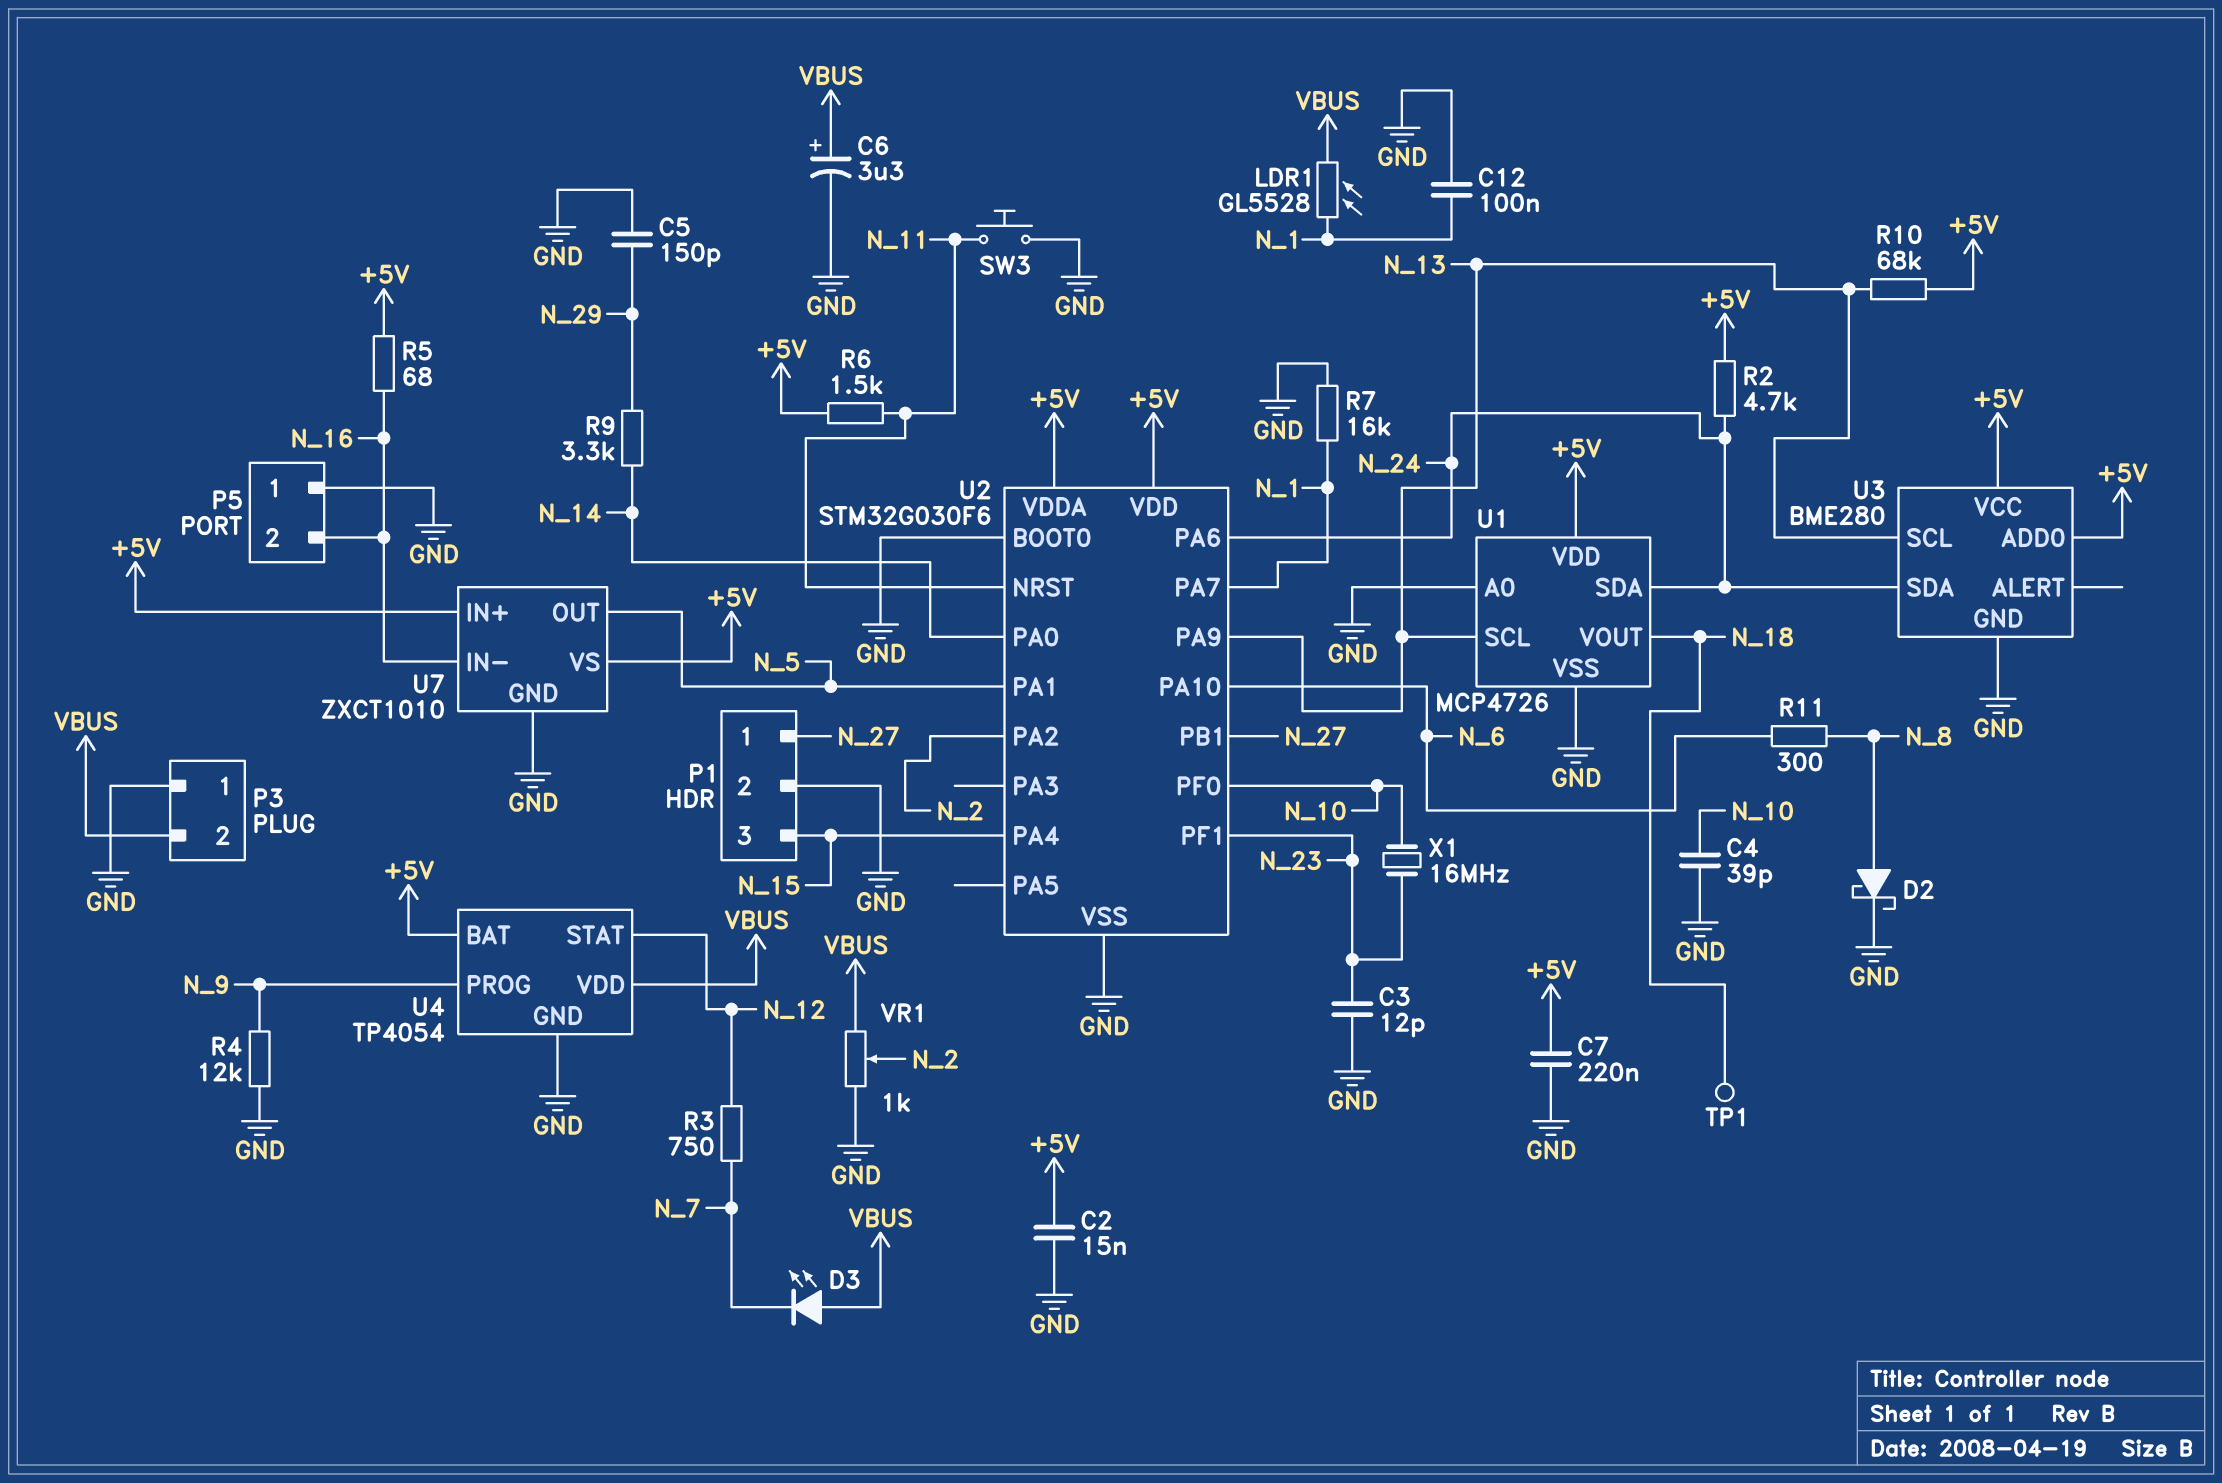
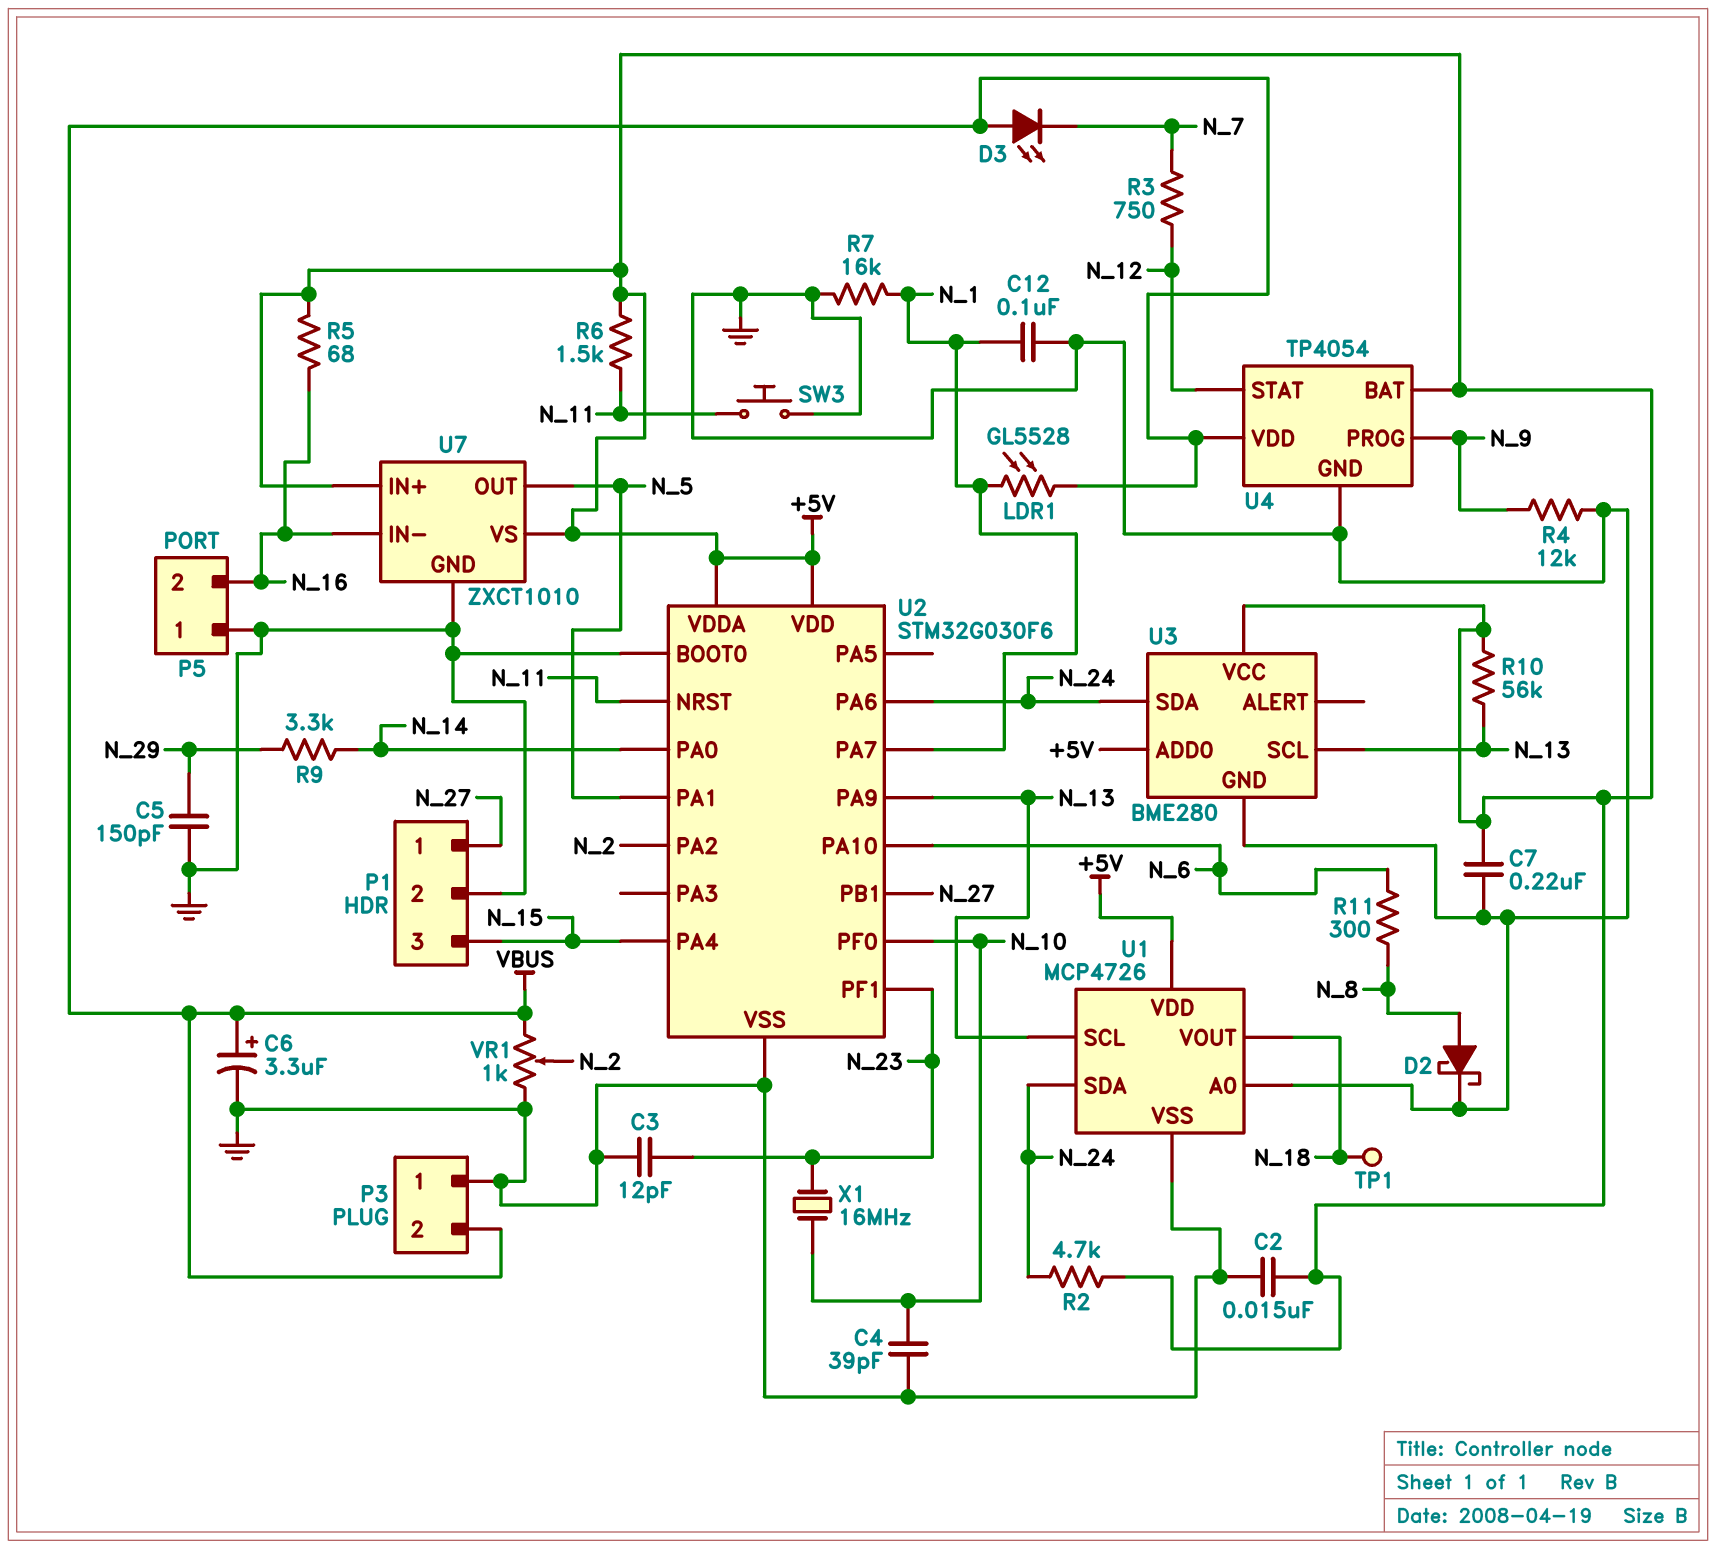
R10: 68k (+5V, N_13) -> 56k (+5V, N_13)

